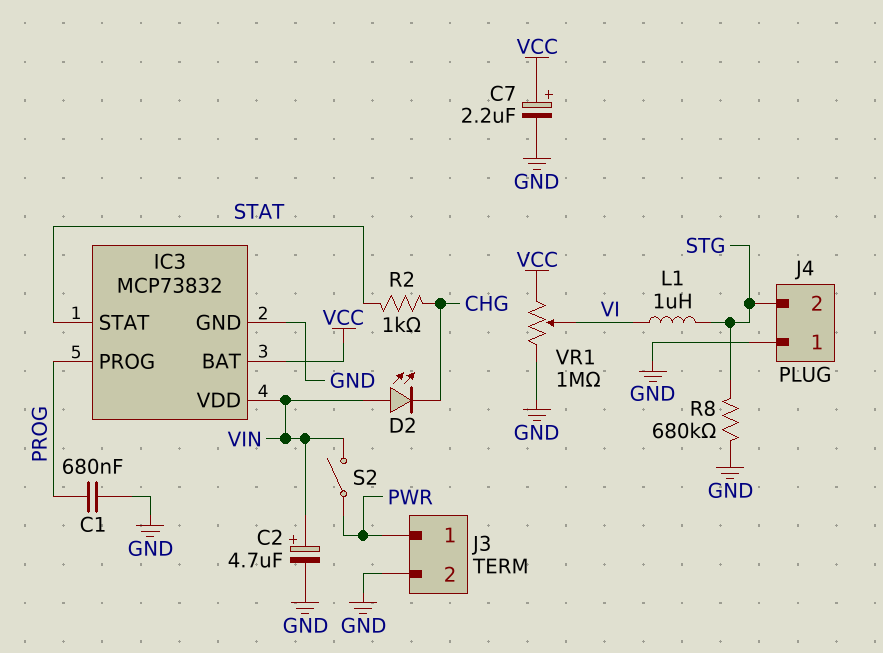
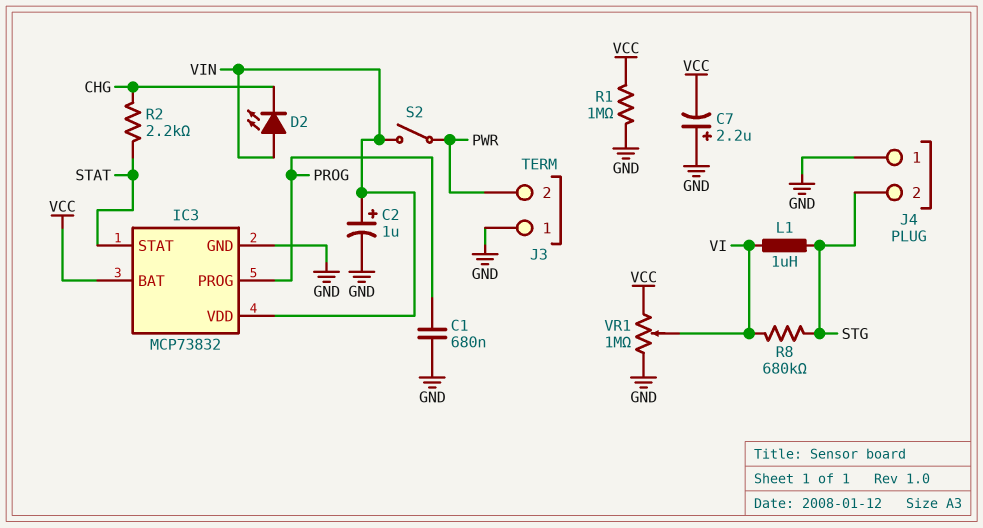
C2: 4.7uF (plus VIN, minus GND) -> 1uF (plus VIN, minus GND)
C7: 2.2uF (plus VCC, minus GND) -> 2.2uF (plus GND, minus VCC)
J3 pin 1: PWR -> GND
J3 pin 2: GND -> PWR
R1: none -> 1M (GND, VCC)
R2: 1k (CHG, STAT) -> 2.2k (CHG, STAT)
R8: 680k (GND, STG) -> 680k (STG, VI)

